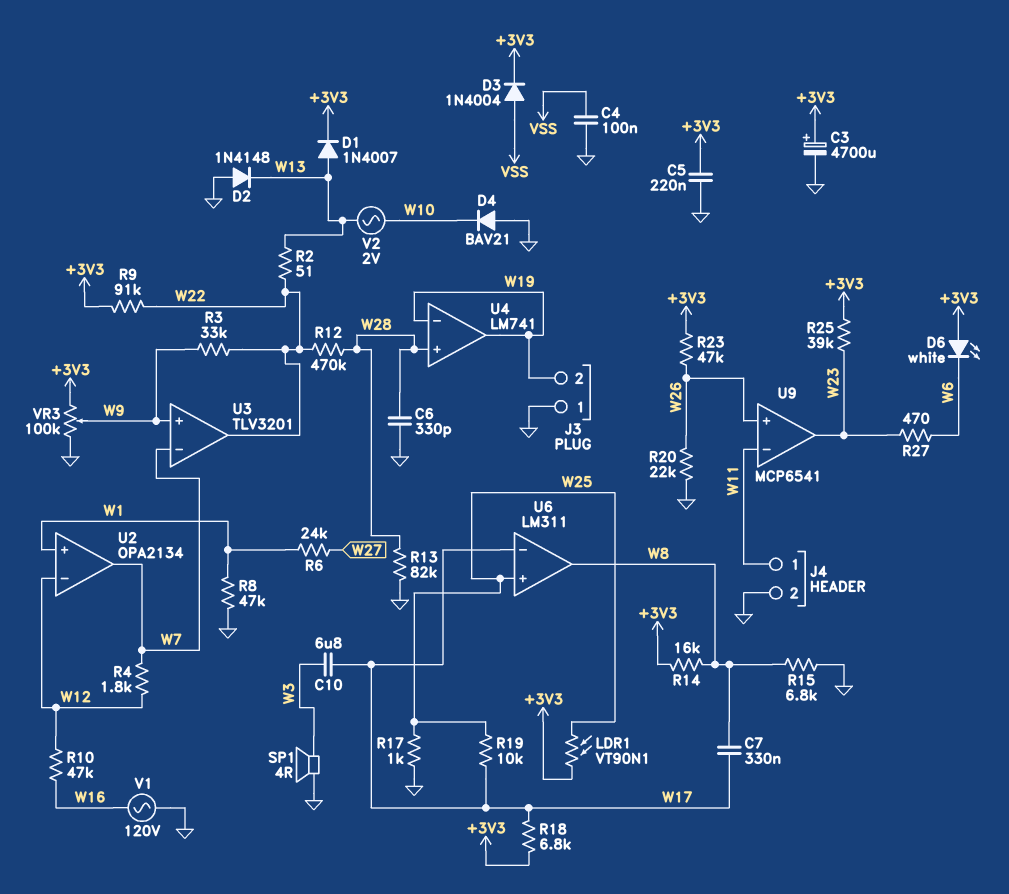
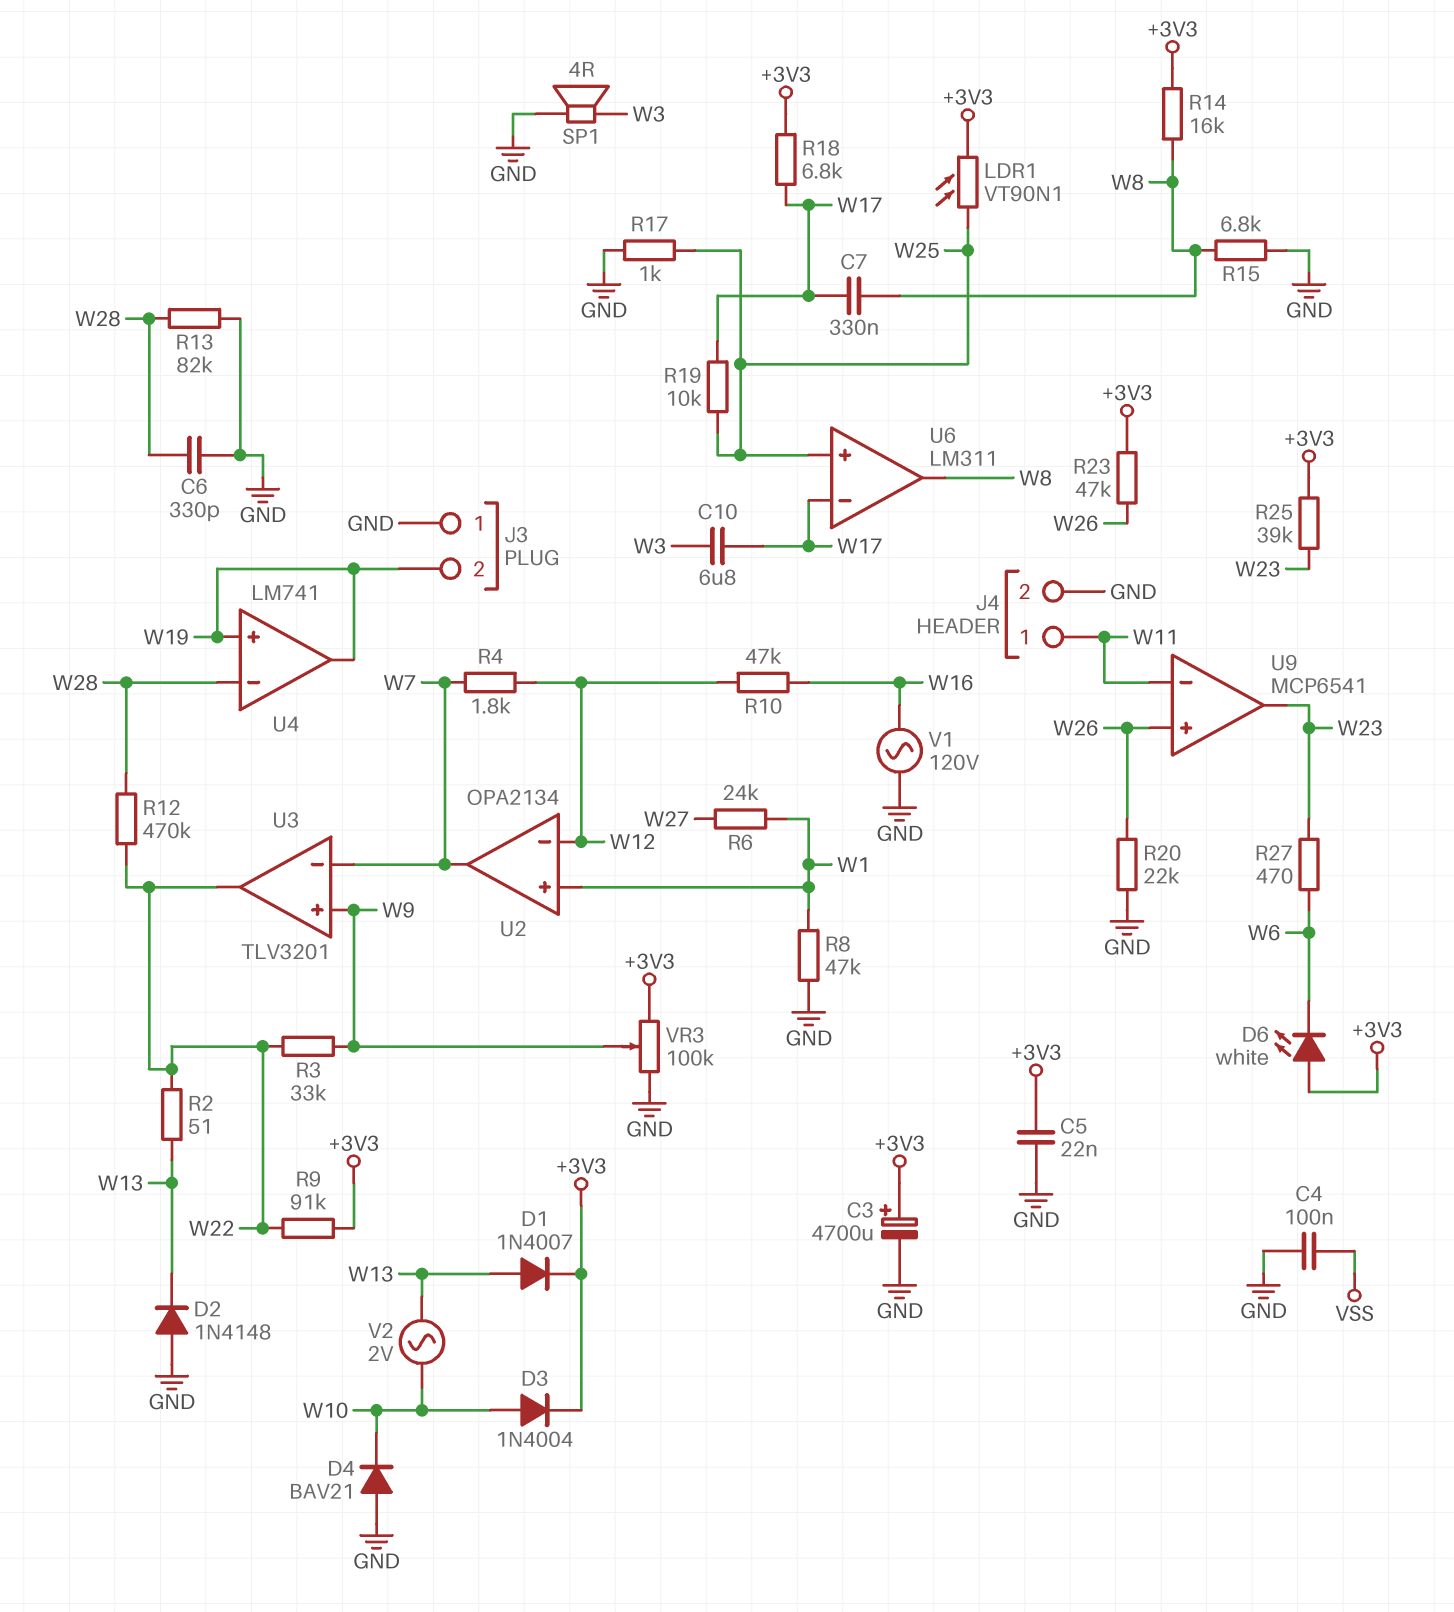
C5: 220nF (+3V3, GND) -> 22nF (+3V3, GND)
D3: diode 1N4004 (A VSS, K +3V3) -> diode 1N4004 (A W10, K +3V3)
U4 pin in+: W28 -> W19
U4 pin in-: W19 -> W28

